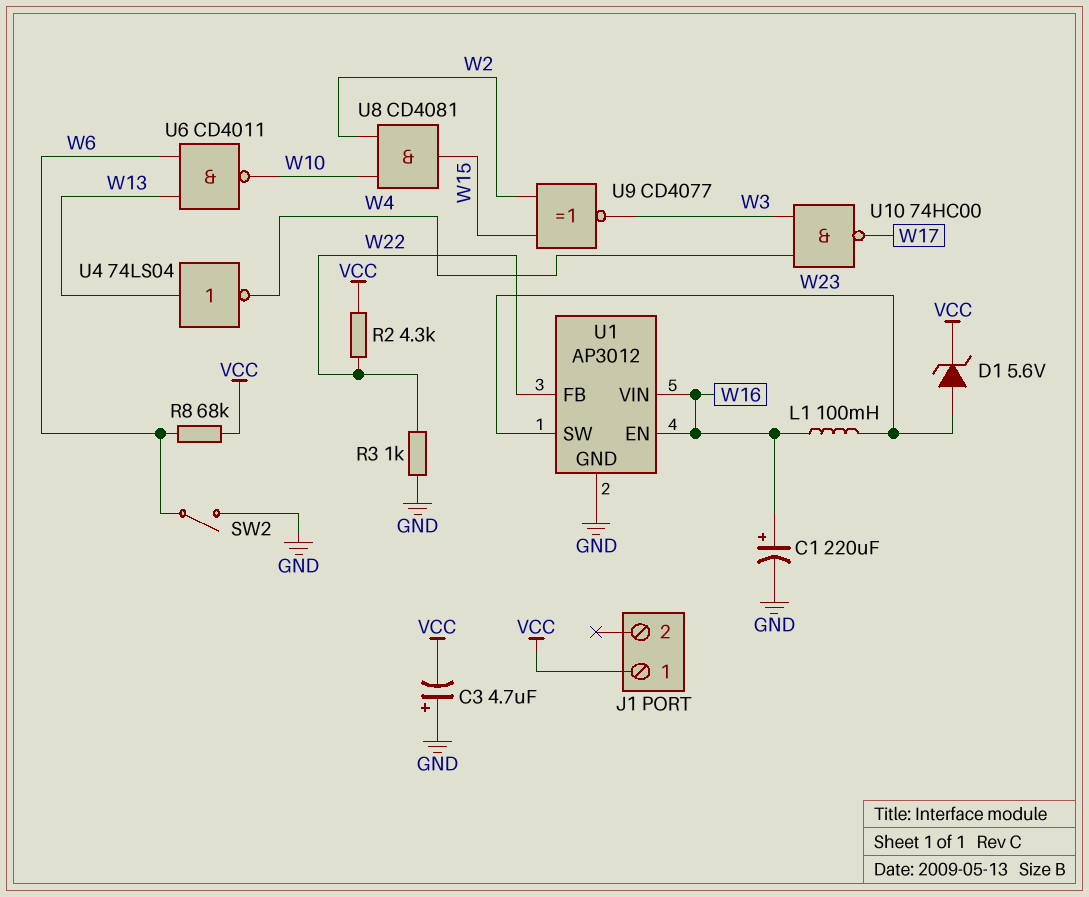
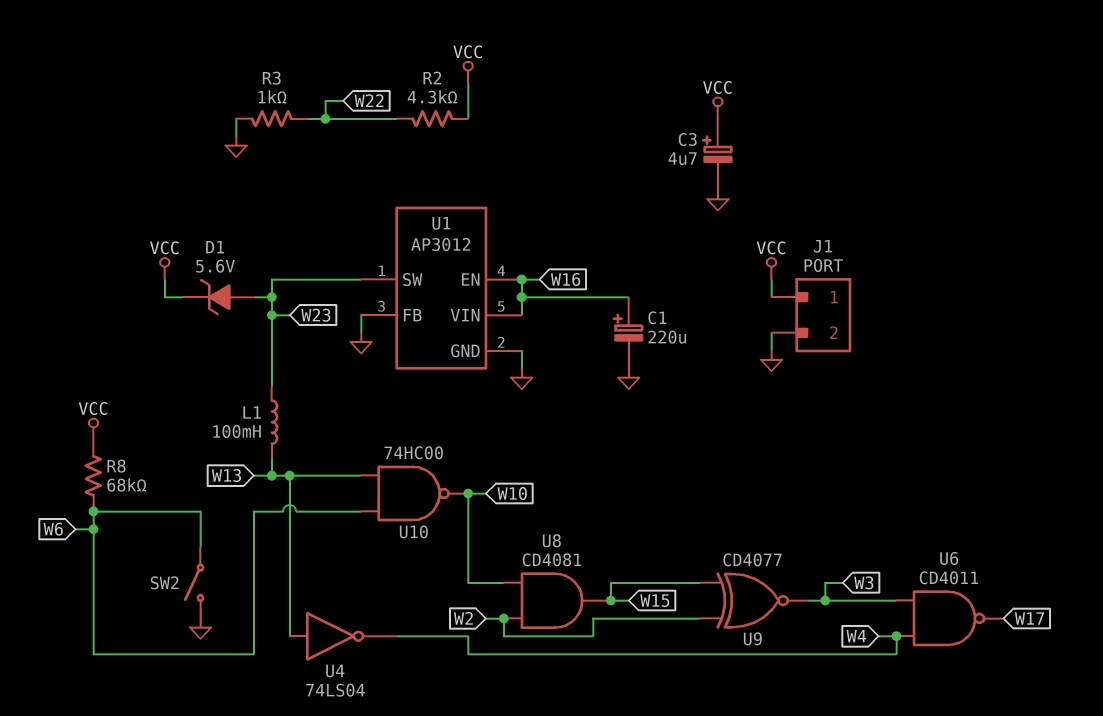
C3: 4.7uF (plus GND, minus VCC) -> 4.7uF (plus VCC, minus GND)
J1 pin 2: none -> GND
L1: 100mH (W16, W23) -> 100mH (W13, W23)
U1 pin FB: W22 -> GND
U6: NAND CD4011 (in W6, in W13, out W10) -> NAND CD4011 (in W3, in W4, out W17)
U10: NAND 74HC00 (in W3, in W4, out W17) -> NAND 74HC00 (in W6, in W13, out W10)

